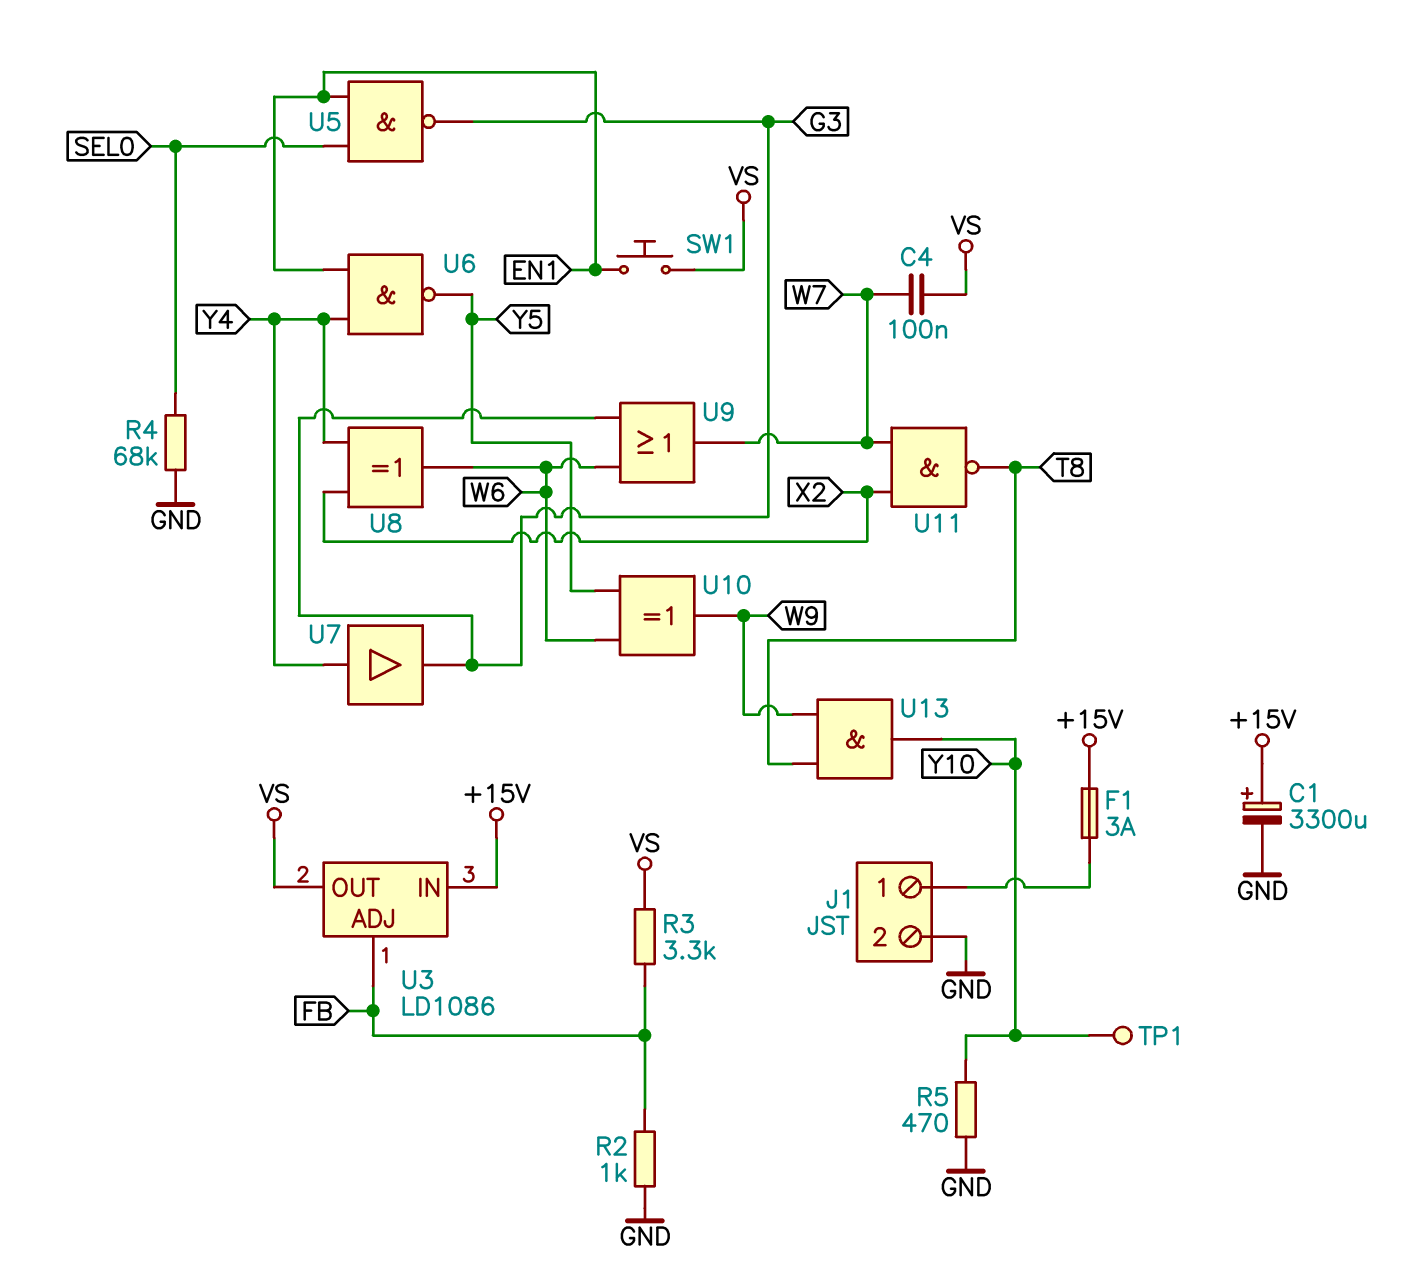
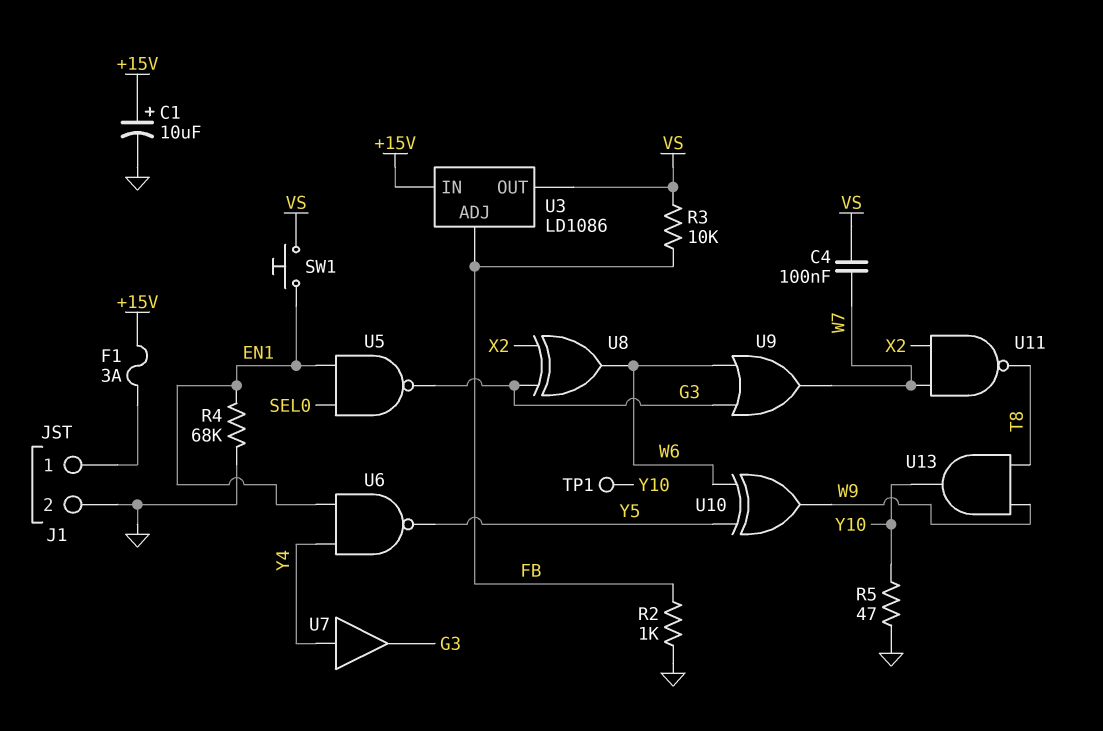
C1: 3300uF (plus +15V, minus GND) -> 10uF (plus +15V, minus GND)
R3: 3.3k (FB, VS) -> 10k (FB, VS)
R4: 68k (GND, SEL0) -> 68k (EN1, GND)
R5: 470 (GND, Y10) -> 47 (GND, Y10)
U8: XOR (in X2, in Y4, out W6) -> XOR (in G3, in X2, out W6)

